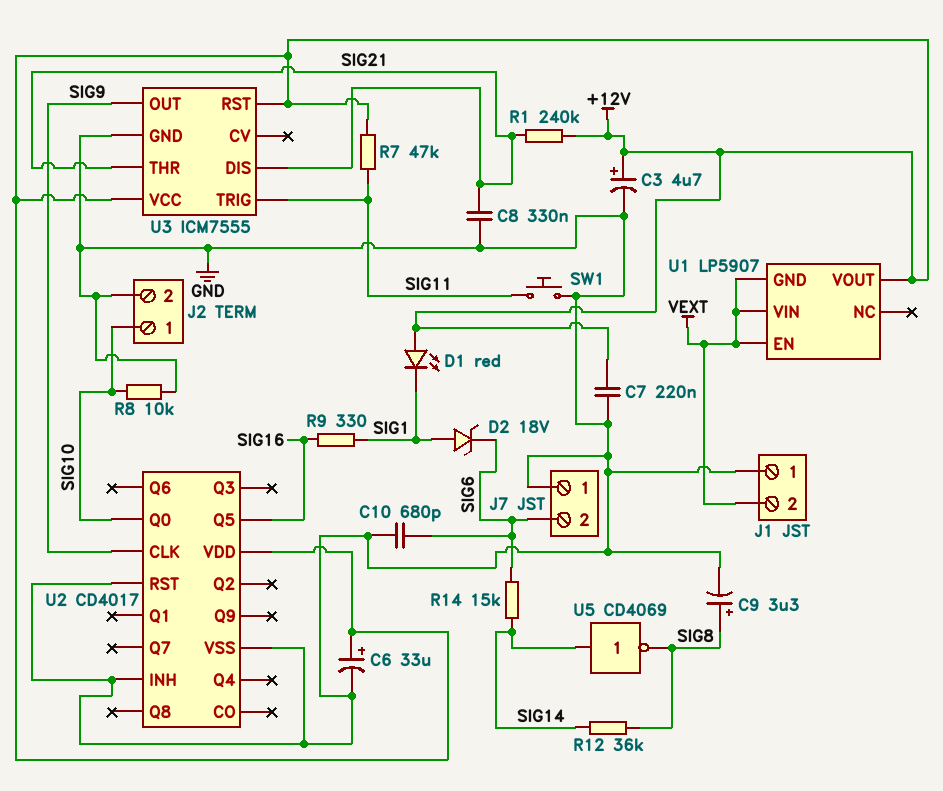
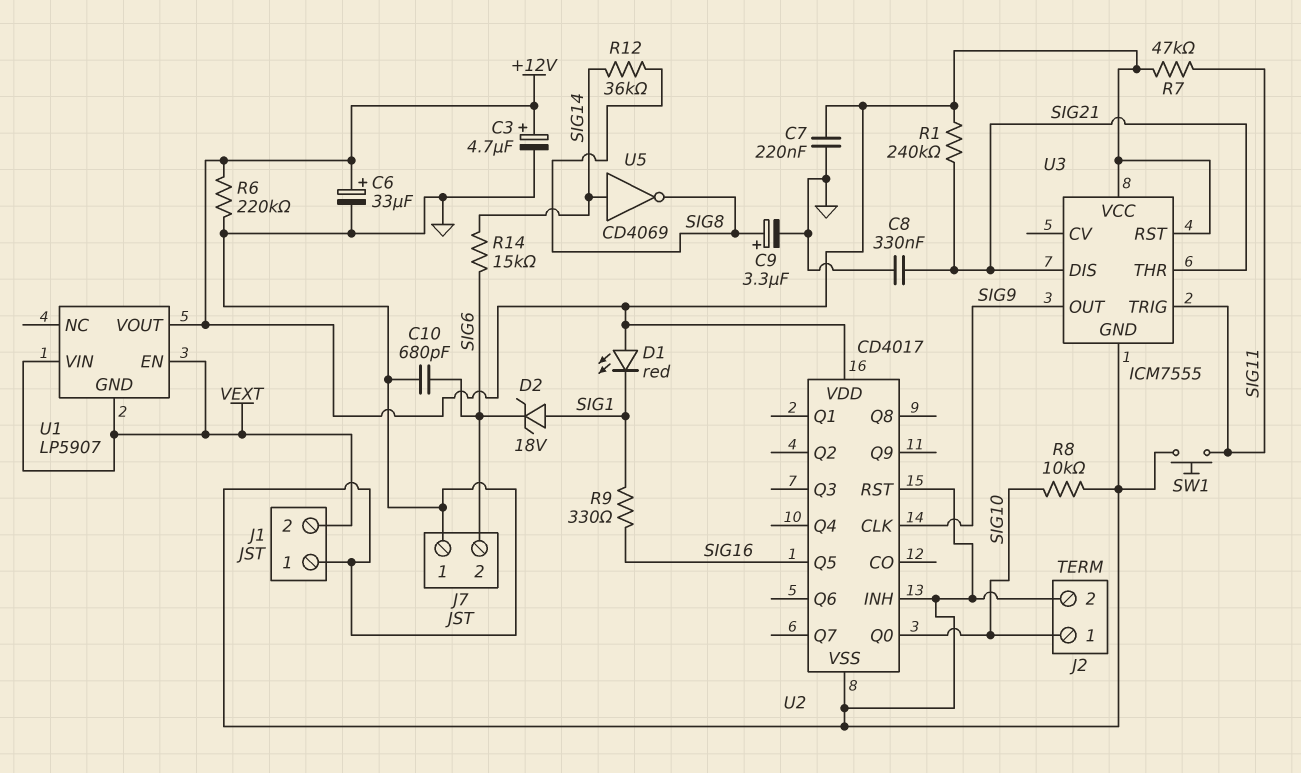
R6: none -> 220k (+12V, GND)

